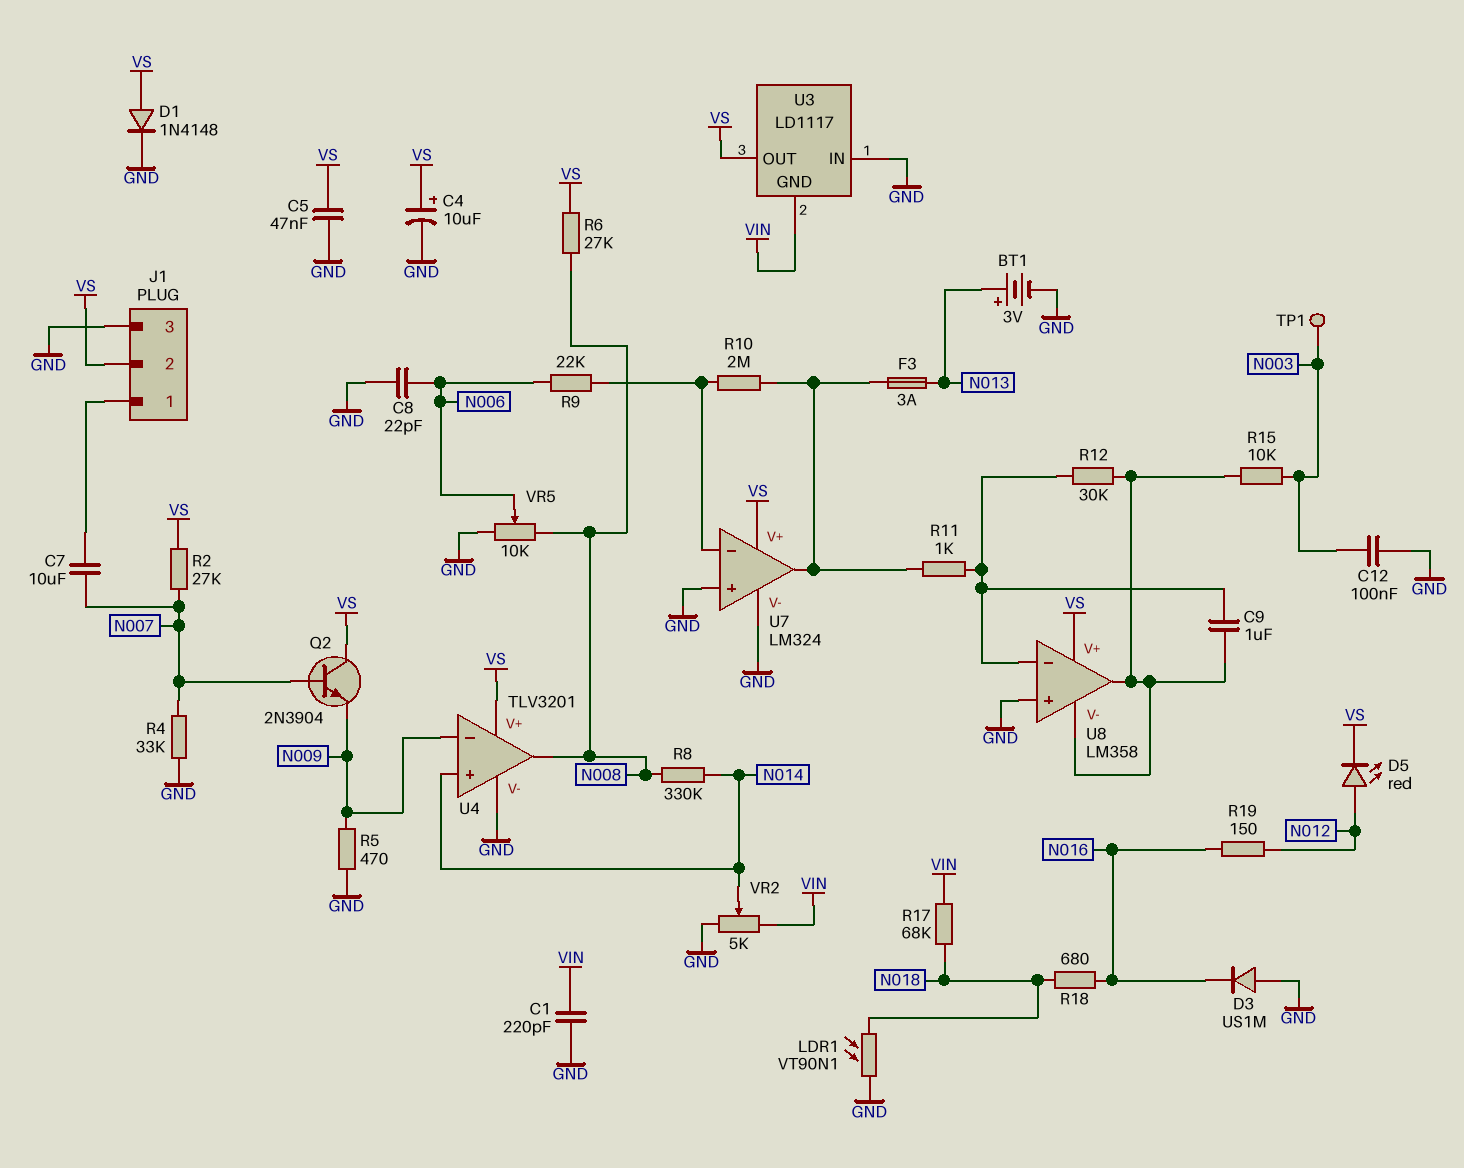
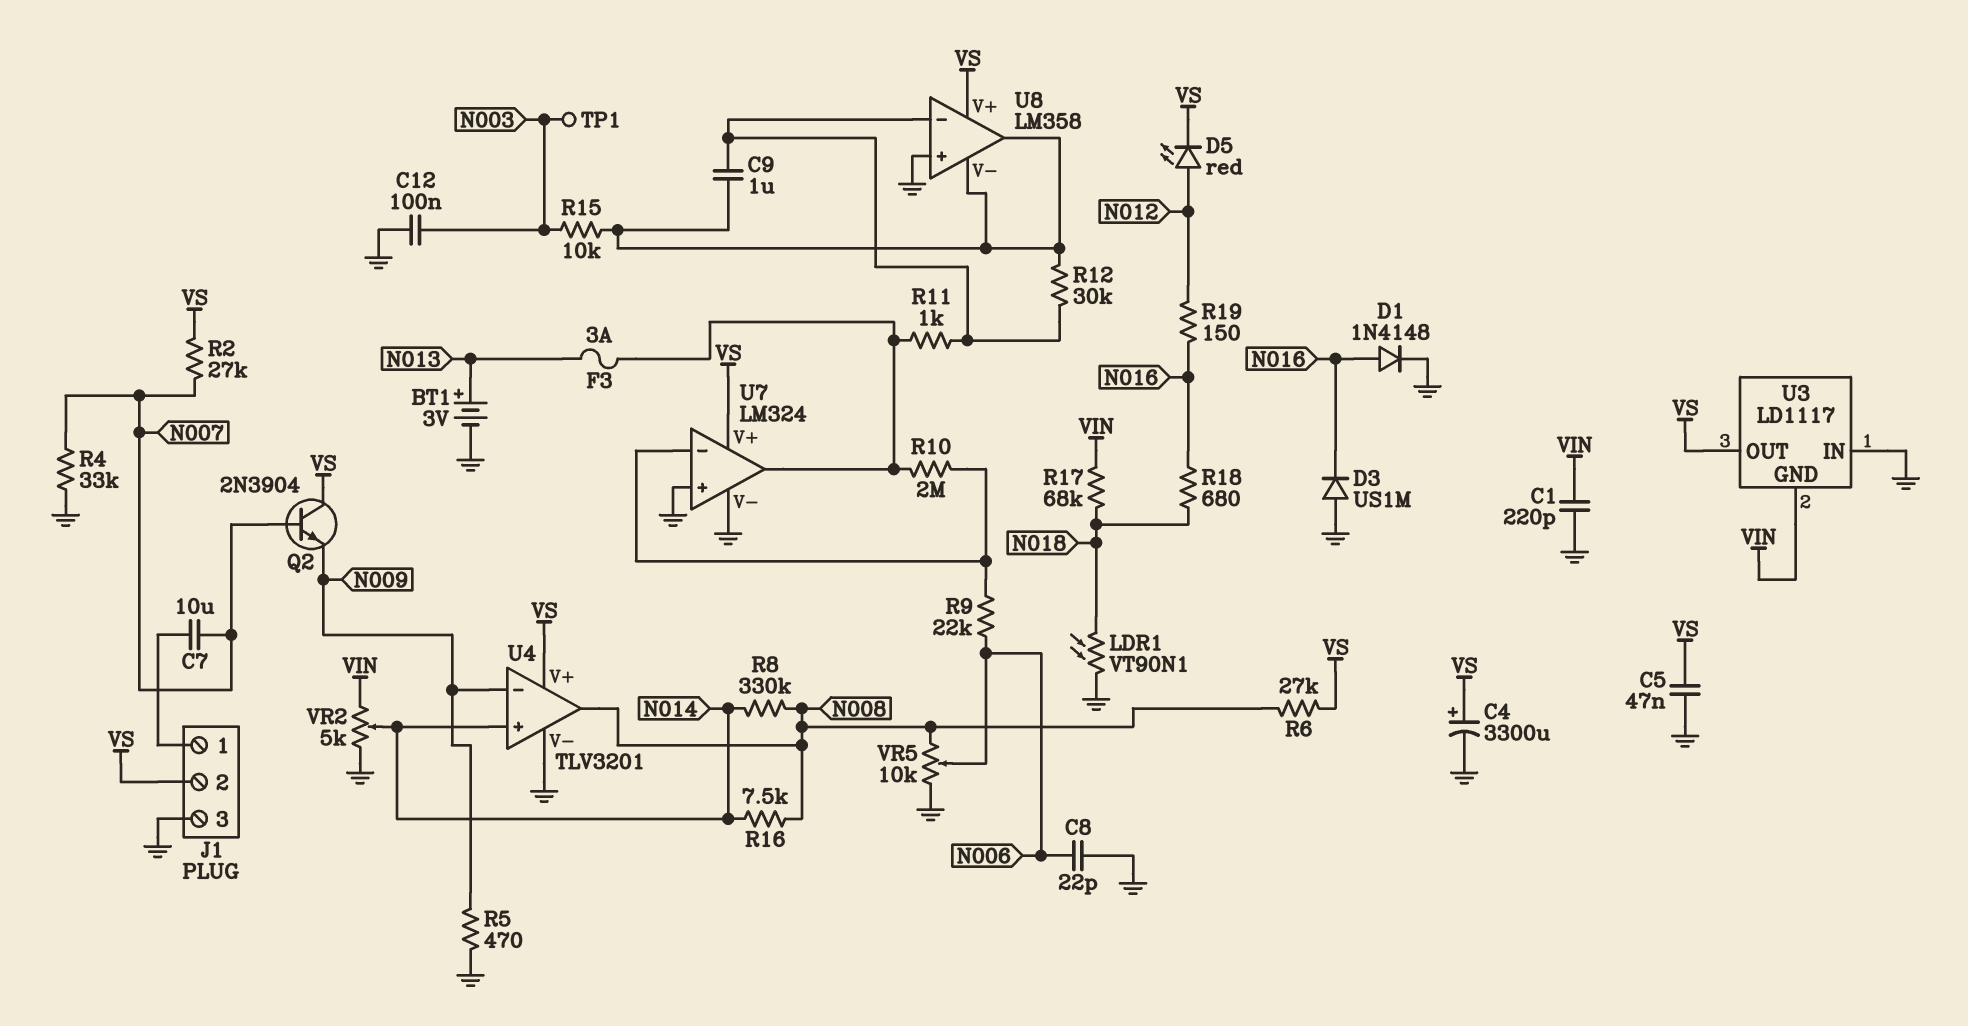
C4: 10uF (plus VS, minus GND) -> 3300uF (plus VS, minus GND)
D1: diode 1N4148 (A VS, K GND) -> diode 1N4148 (A N016, K GND)
R16: none -> 7.5k (N008, N014)

